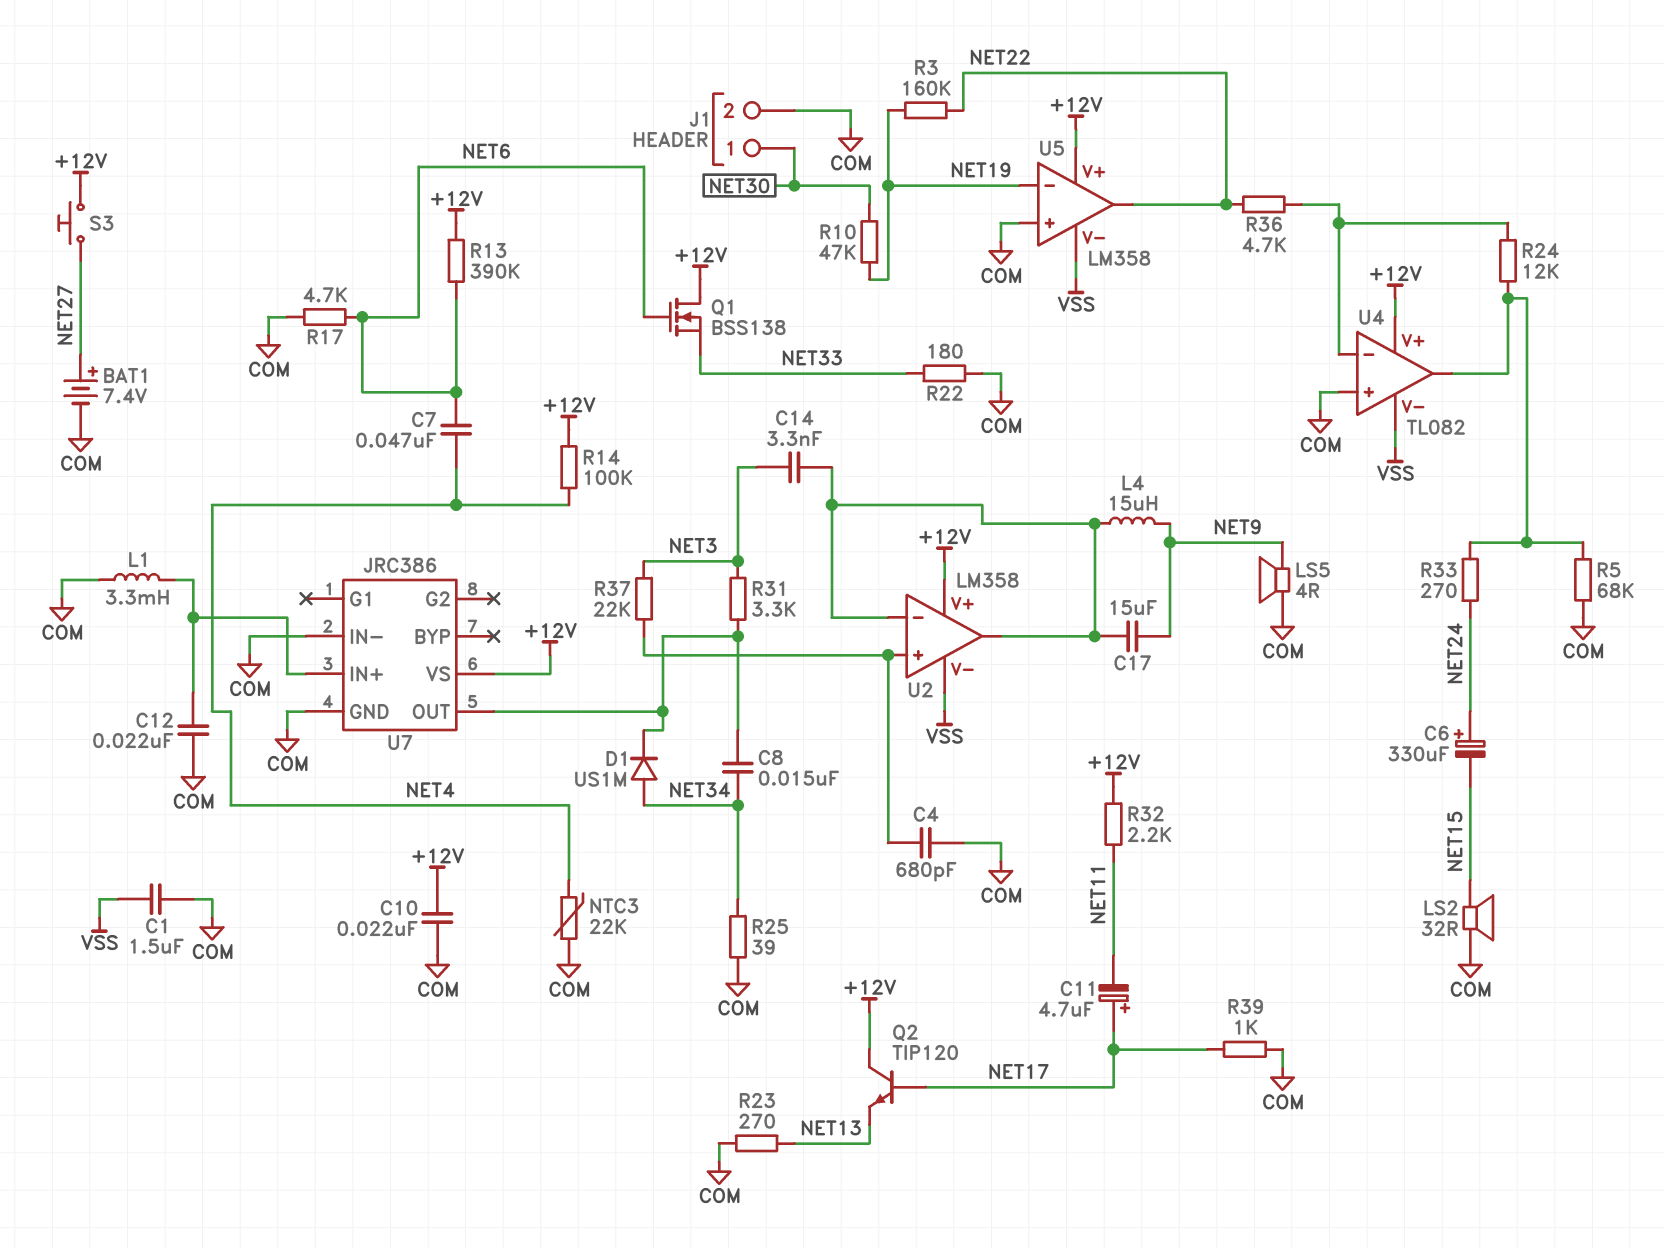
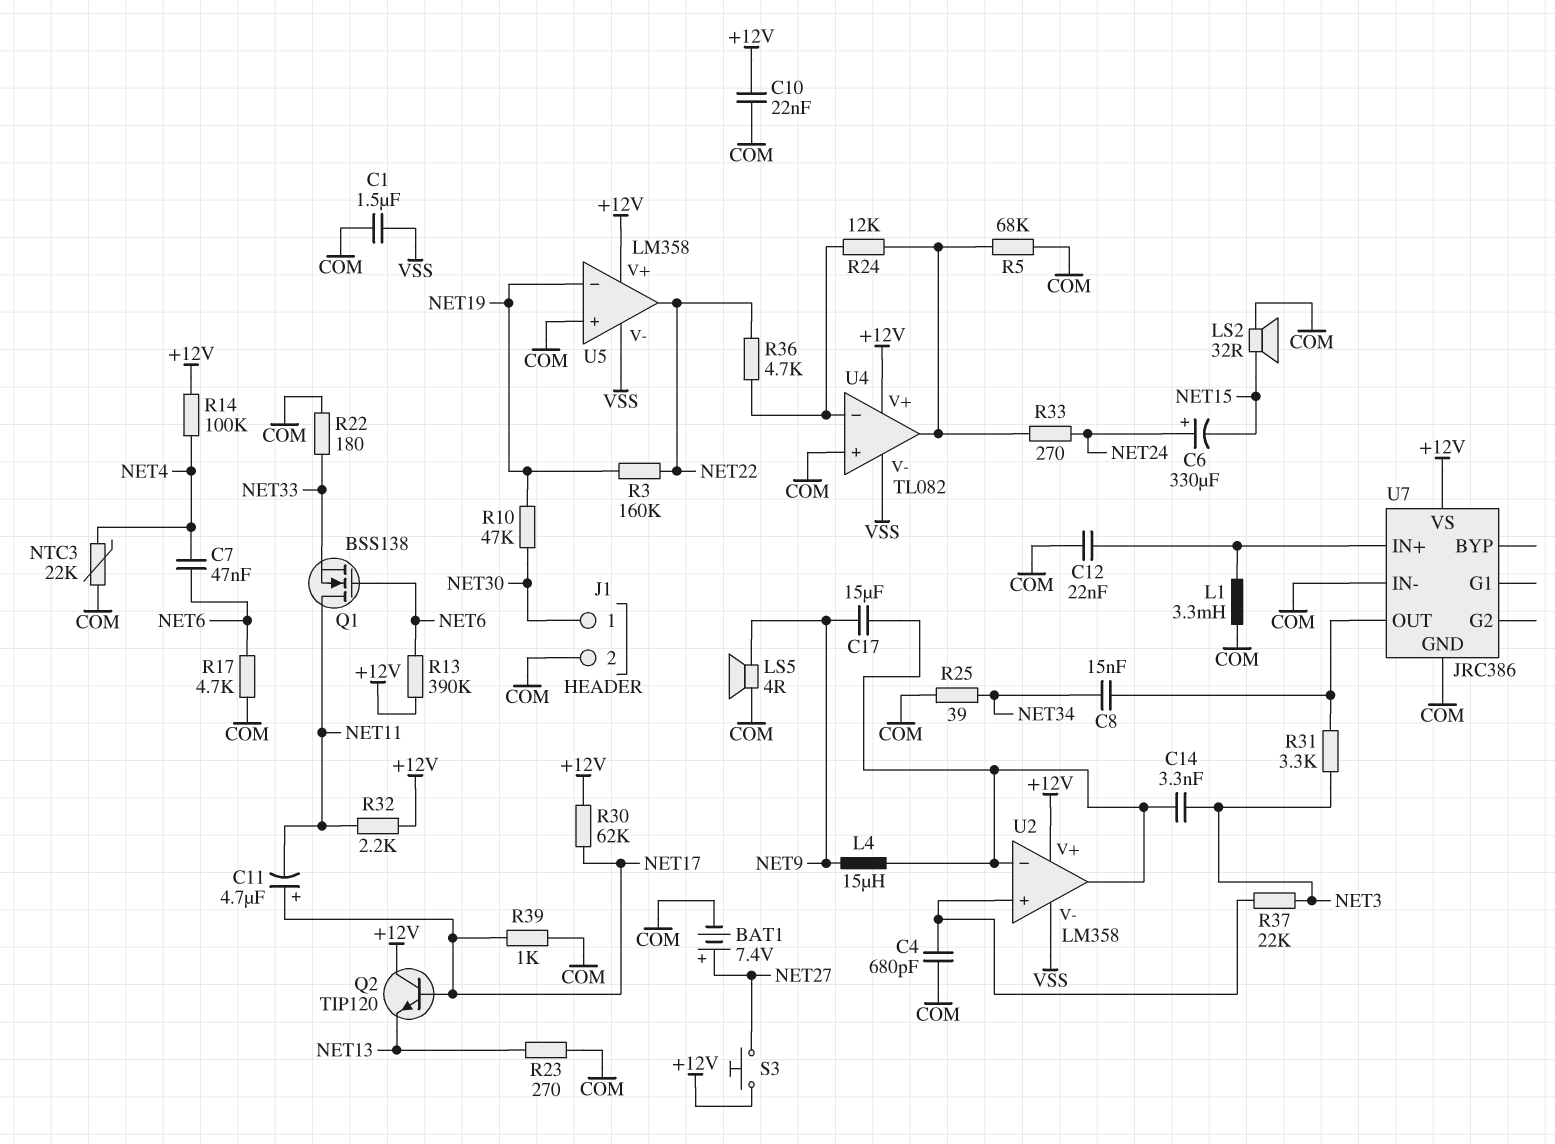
D1: diode US1M (A NET34, K U7/OUT) -> none
Q1: NMOS BSS138 (G NET6, D +12V, S NET33) -> NMOS BSS138 (G NET6, D NET11, S NET33)
R30: none -> 62k (+12V, NET17)

